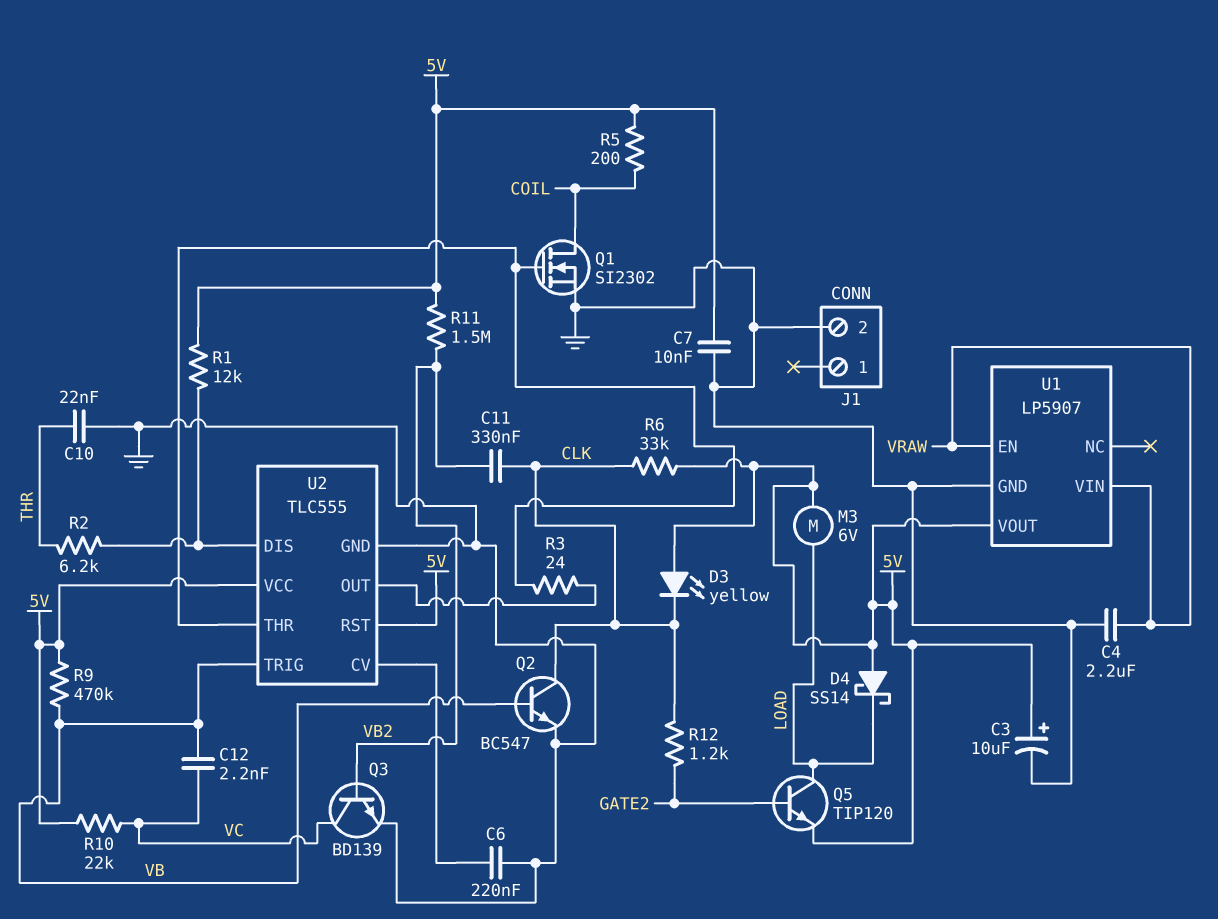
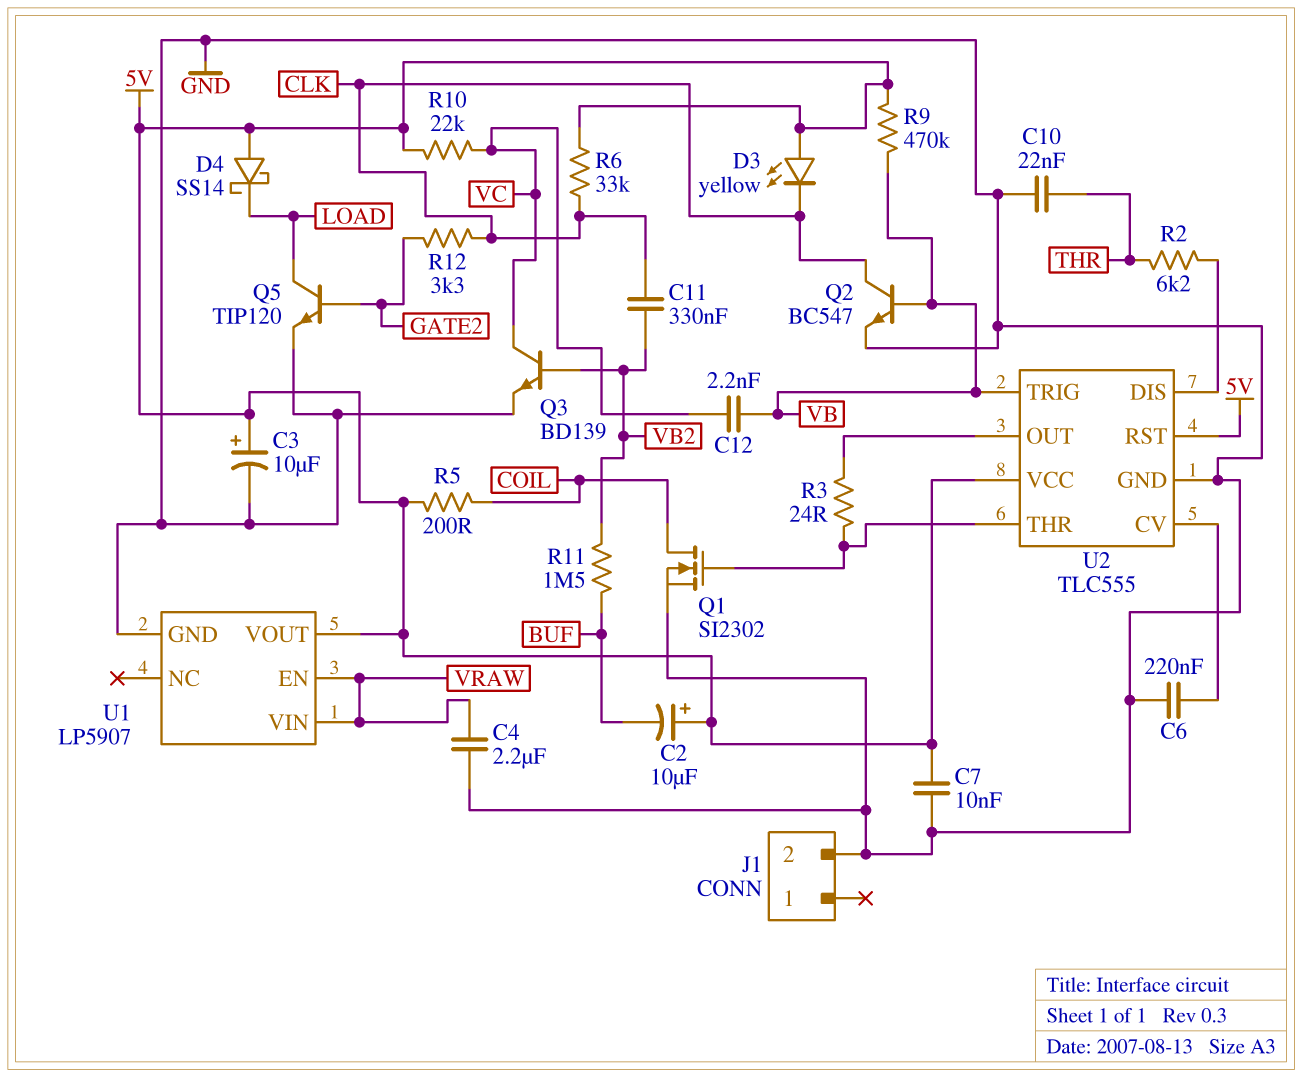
C2: none -> 10uF (plus 5V, minus BUF)
M3: motor 6V (5V, LOAD) -> none
Q5: NPN TIP120 (B GATE2, C LOAD, E 5V) -> NPN TIP120 (B GATE2, C LOAD, E GND)
R1: 12k (5V, U2/DIS) -> none
R11: 1.5M (5V, VB2) -> 1.5M (BUF, VB2)
R12: 1.2k (CLK, GATE2) -> 3.3k (CLK, GATE2)

